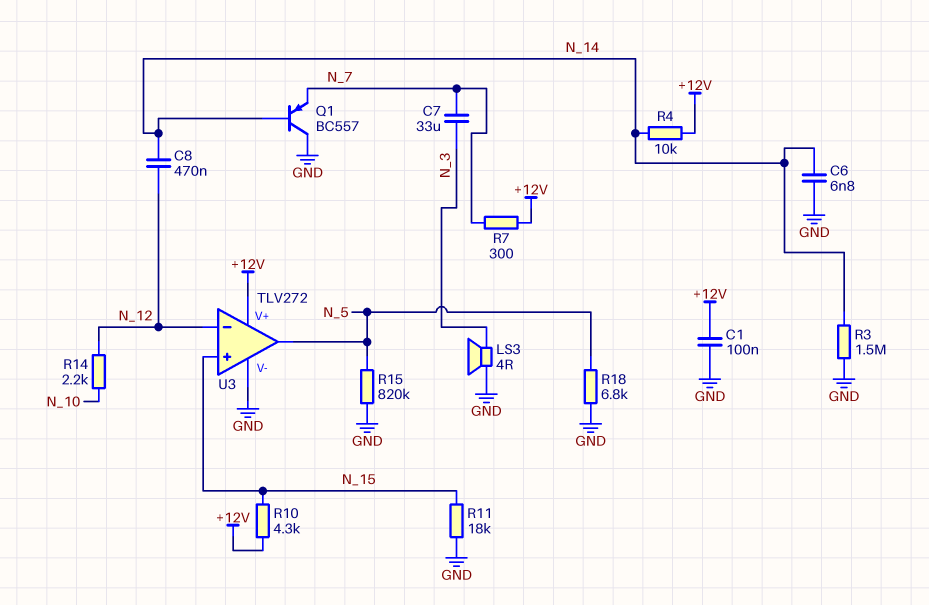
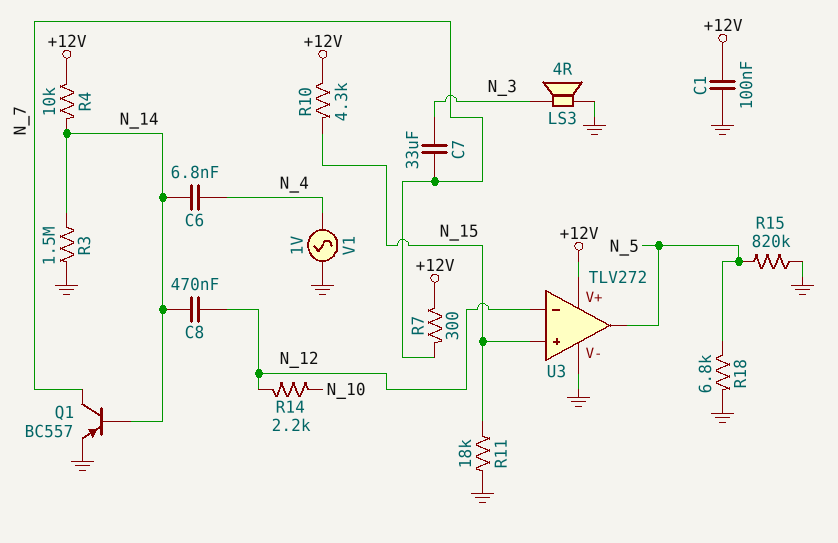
C6: 6.8nF (GND, N_14) -> 6.8nF (N_4, N_14)
Q1: PNP BC557 (B N_14, C GND, E N_7) -> PNP BC557 (B N_14, C N_7, E GND)
V1: none -> AC 1V (GND, N_4)

